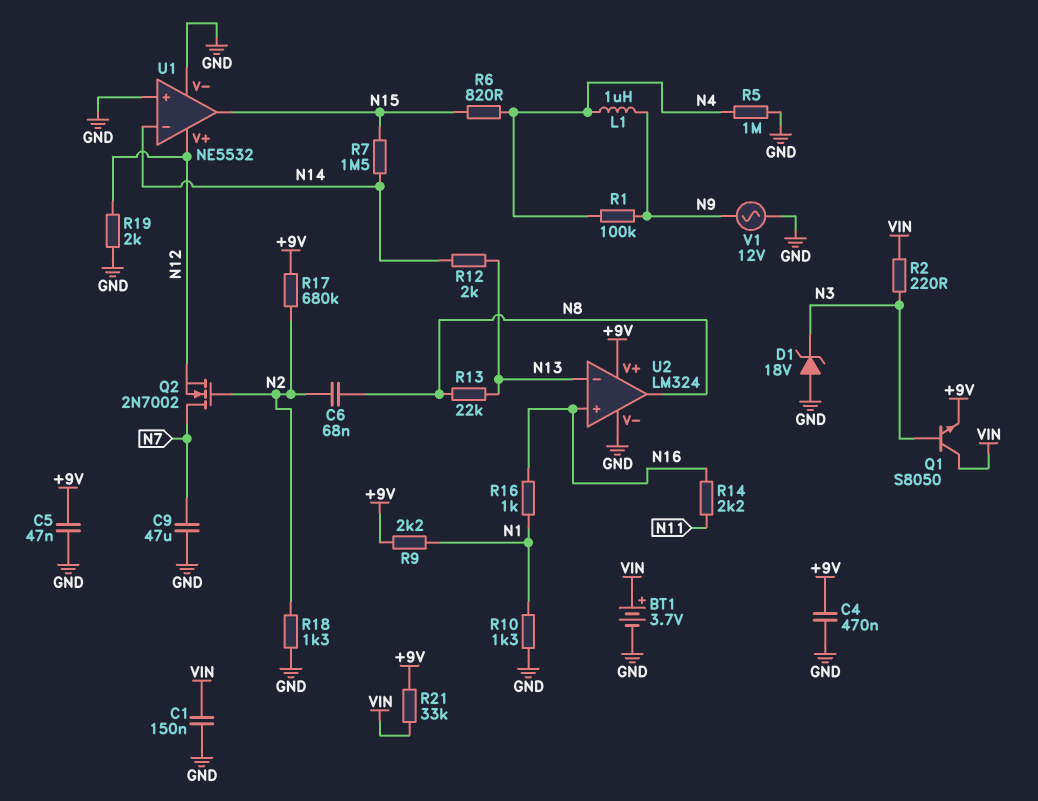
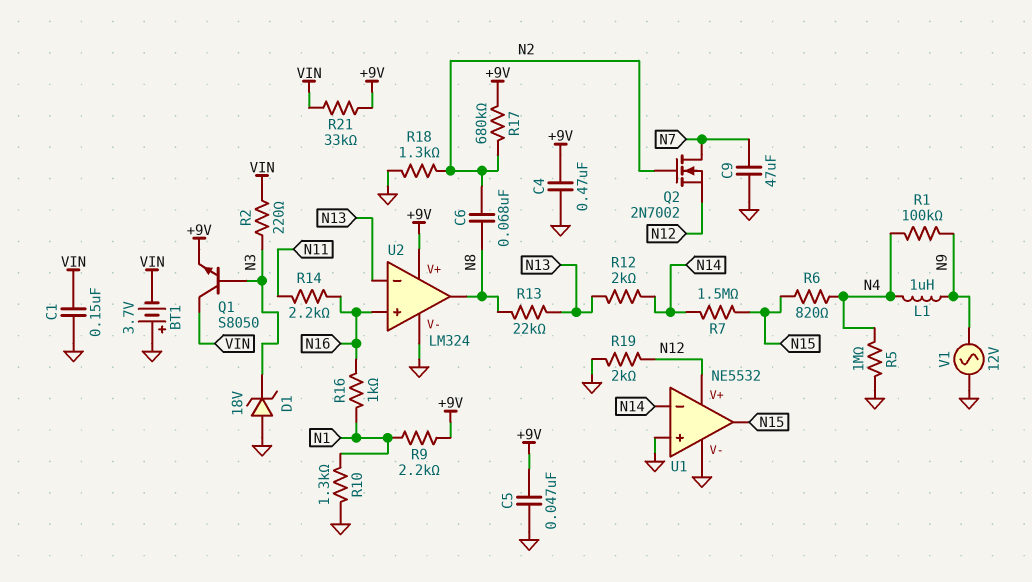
BT1: 3.7V (plus VIN, minus GND) -> 3.7V (plus GND, minus VIN)

